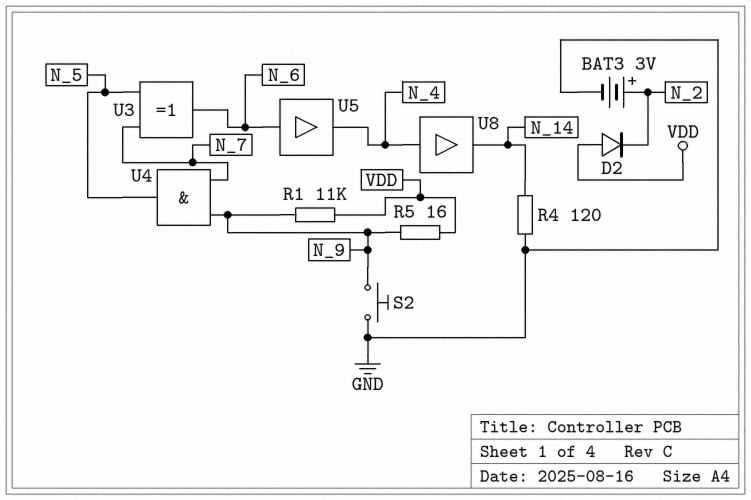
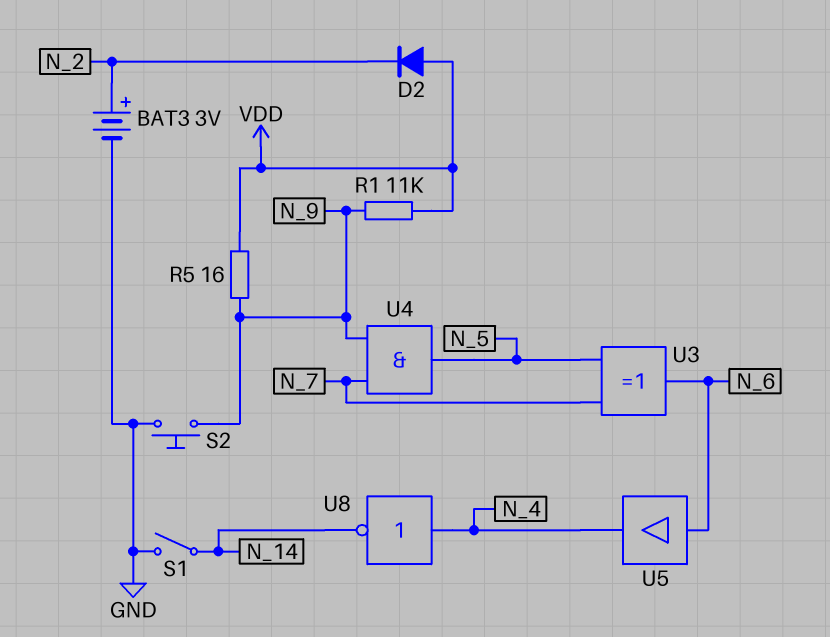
R4: 120 (GND, N_14) -> none
S1: none -> switch (GND, N_14)
U8: buffer (in N_4, out N_14) -> NOT (in N_4, out N_14)

